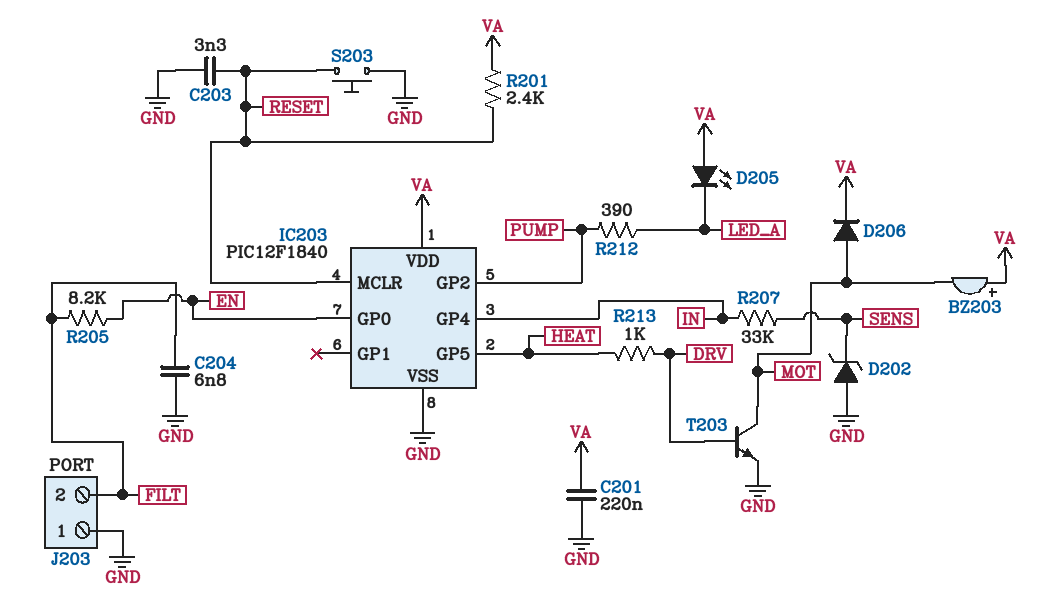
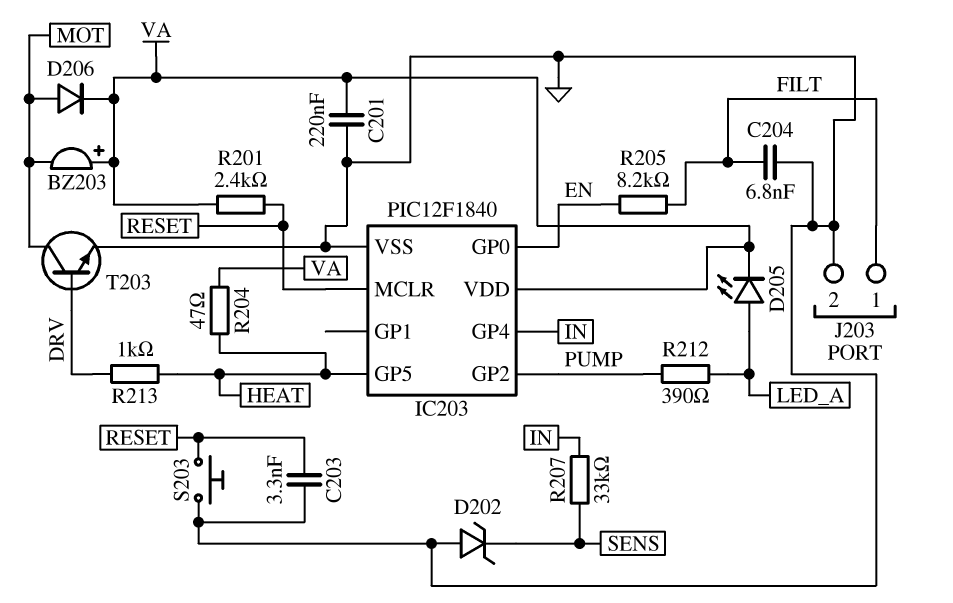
D205: LED (A VA, K LED_A) -> LED (A LED_A, K VA)
J203 pin 1: GND -> FILT
J203 pin 2: FILT -> GND
R204: none -> 47 (HEAT, VA)

